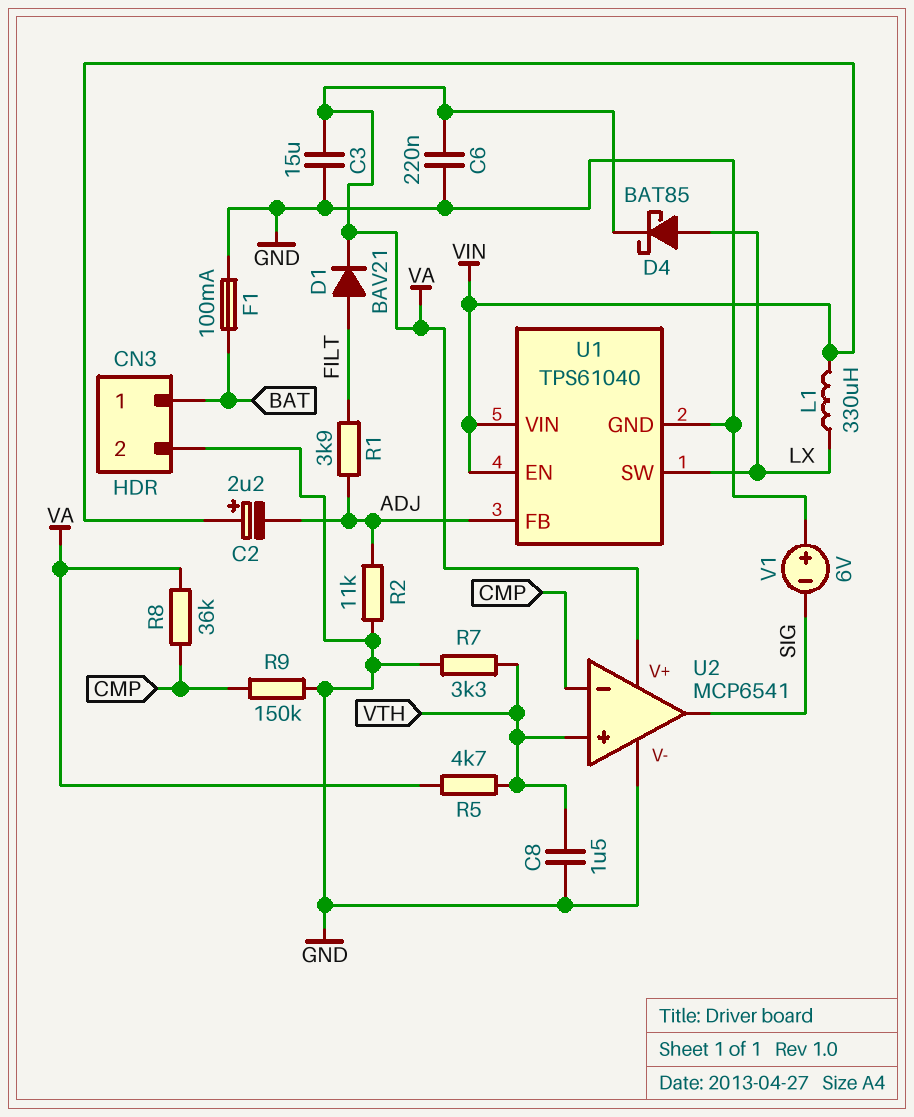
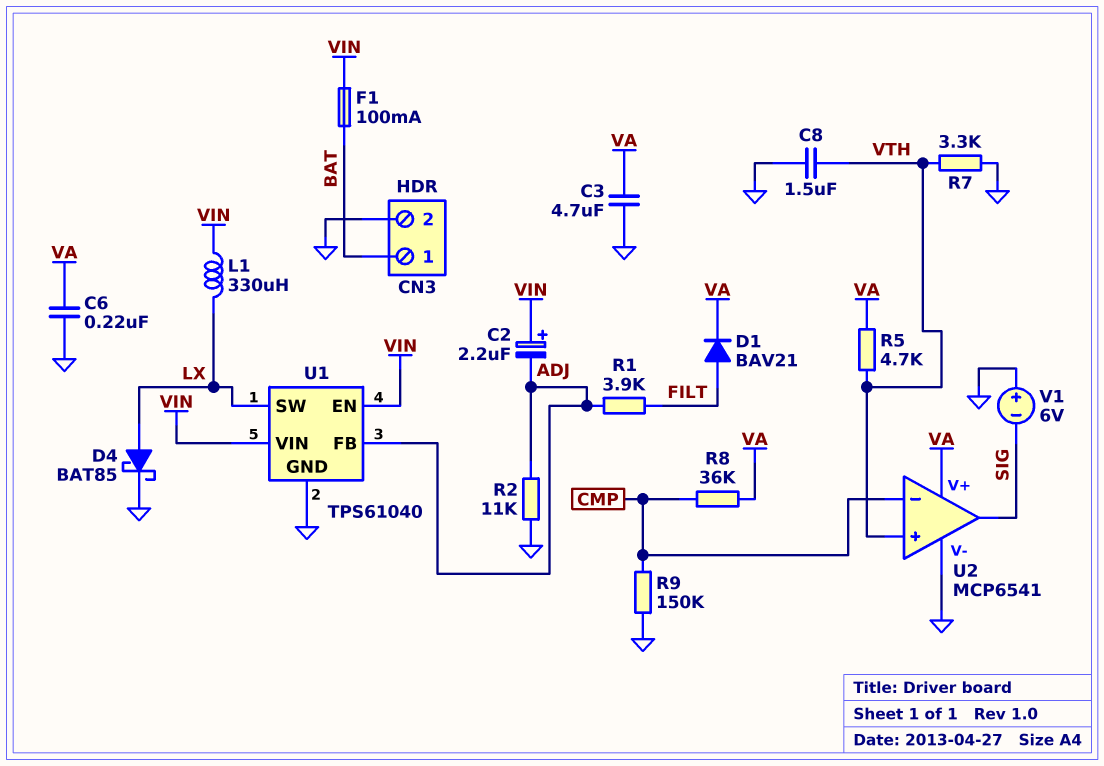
C3: 15uF (GND, VA) -> 4.7uF (GND, VA)
D4: schottky BAT85 (A LX, K VA) -> schottky BAT85 (A LX, K GND)
F1: 100mA (BAT, GND) -> 100mA (BAT, VIN)

